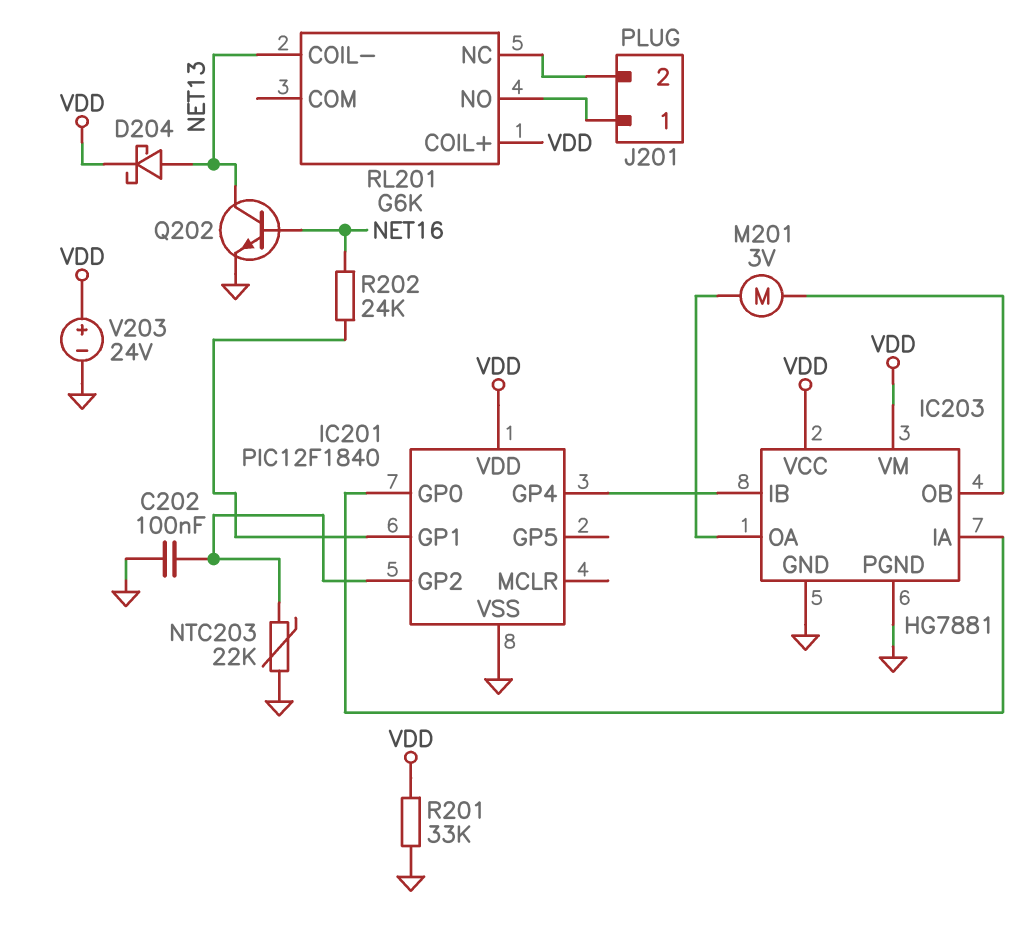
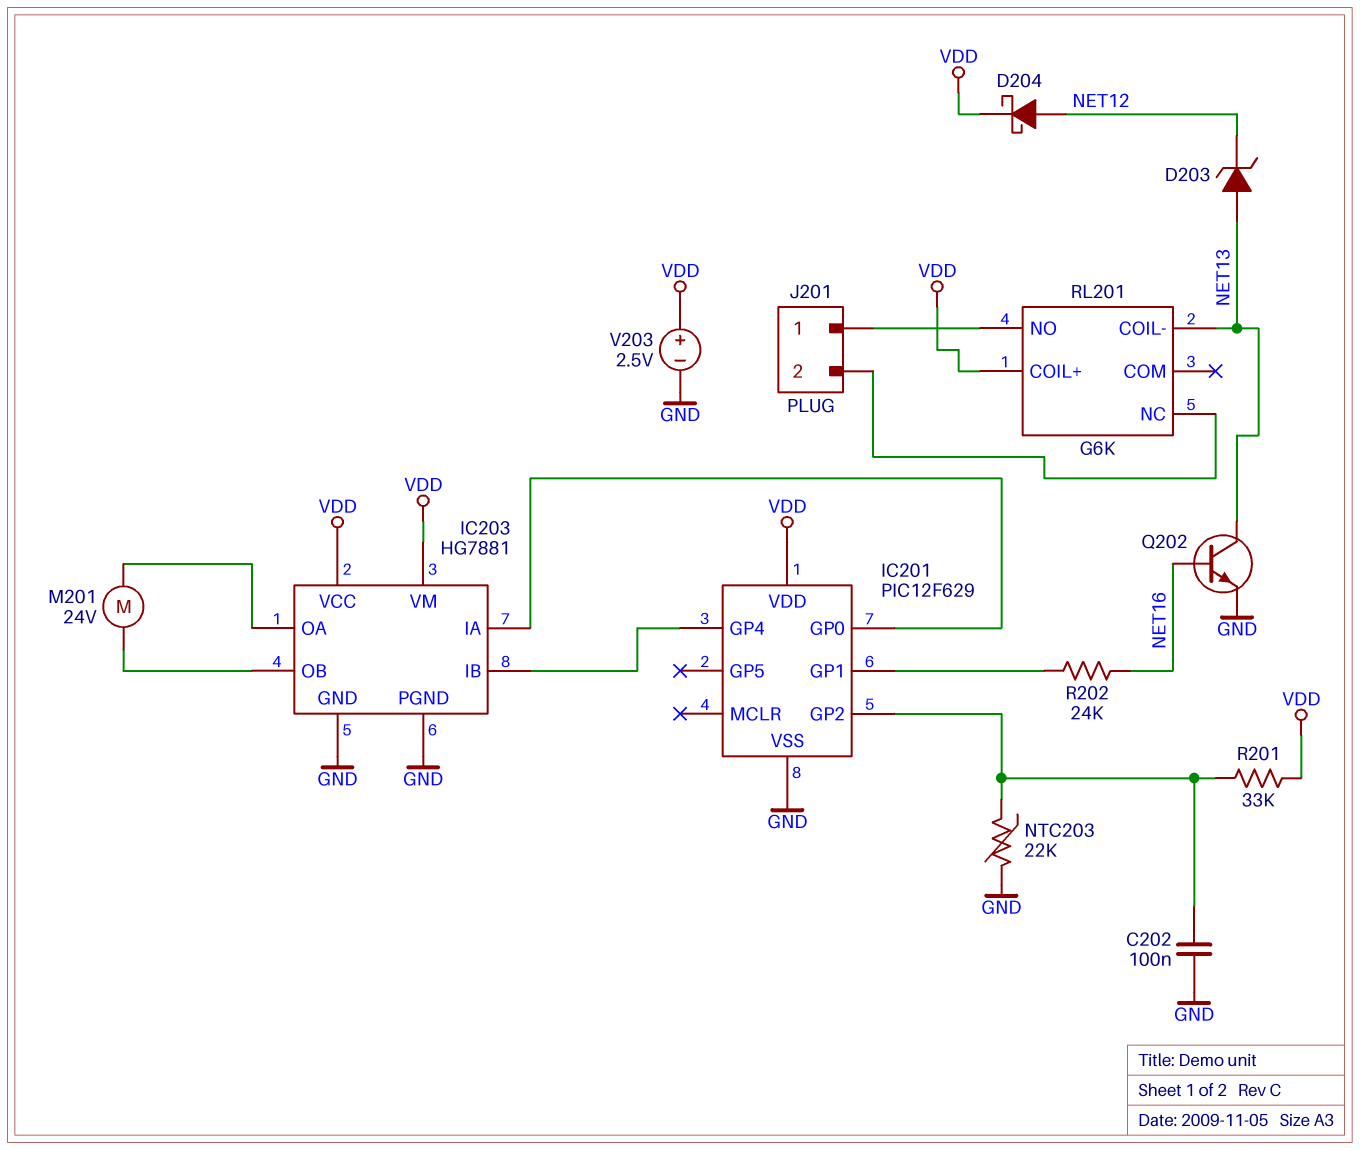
D203: none -> zener (A NET13, K NET12)
D204: schottky (A NET13, K VDD) -> schottky (A NET12, K VDD)
IC201: PIC12F1840 -> PIC12F629
M201: motor 3V (IC203/OA, IC203/OB) -> motor 24V (IC203/OA, IC203/OB)
R201: 33k (GND, VDD) -> 33k (IC201/GP2, VDD)
V203: 24V (plus VDD, minus GND) -> 2.5V (plus VDD, minus GND)

